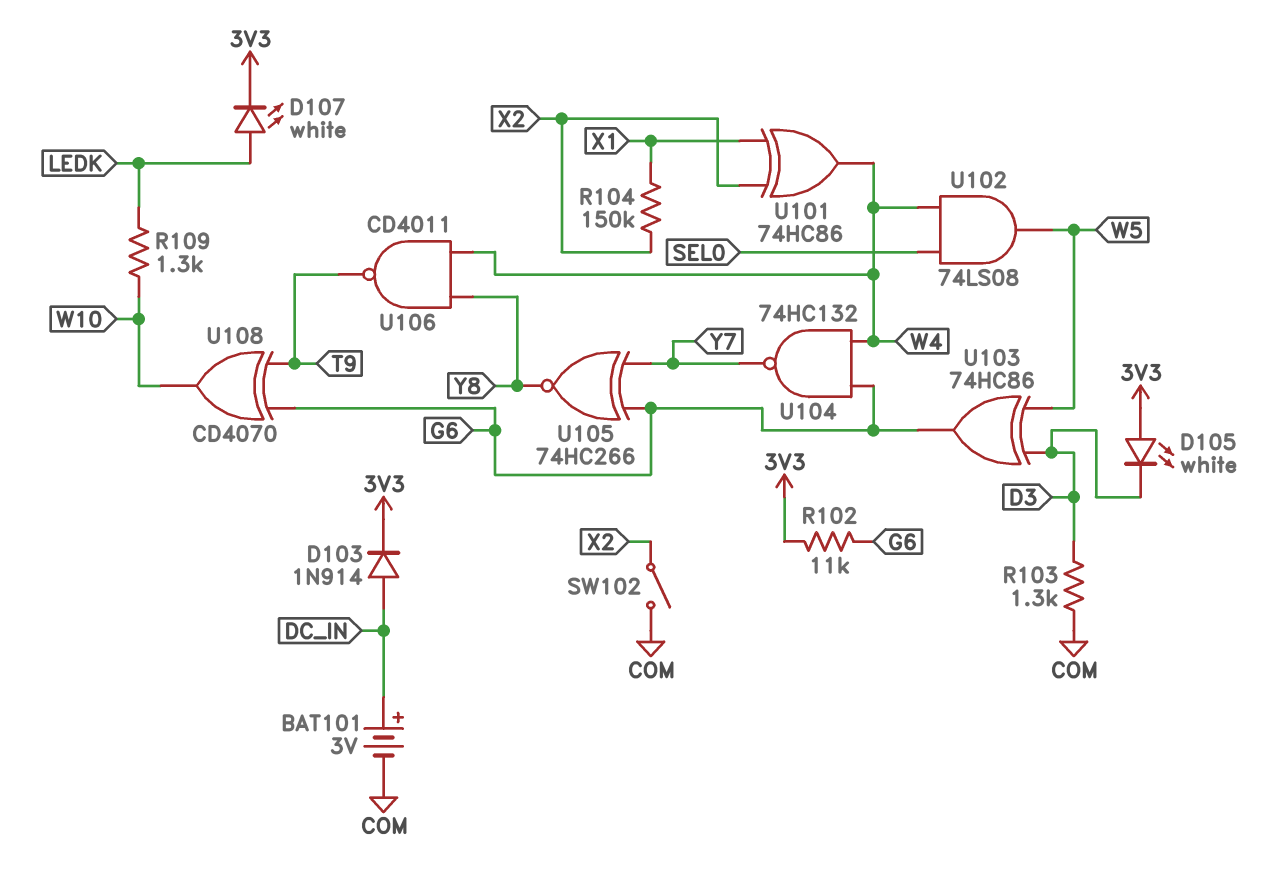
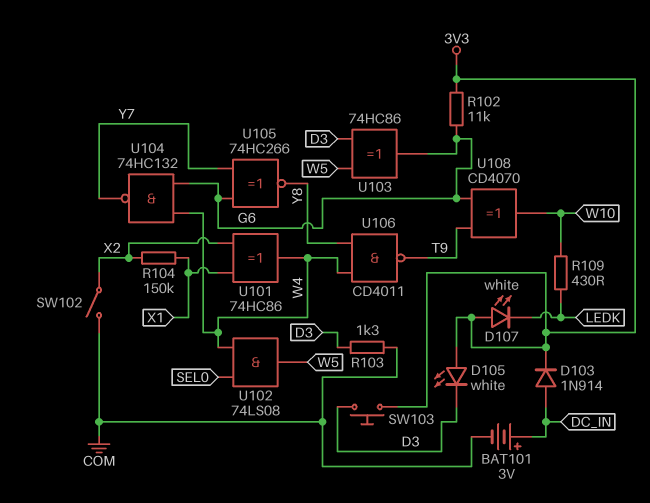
D107: LED white (A LEDK, K 3V3) -> LED white (A 3V3, K LEDK)
R109: 1.3k (LEDK, W10) -> 430 (LEDK, W10)
SW103: none -> button (3V3, D3)

